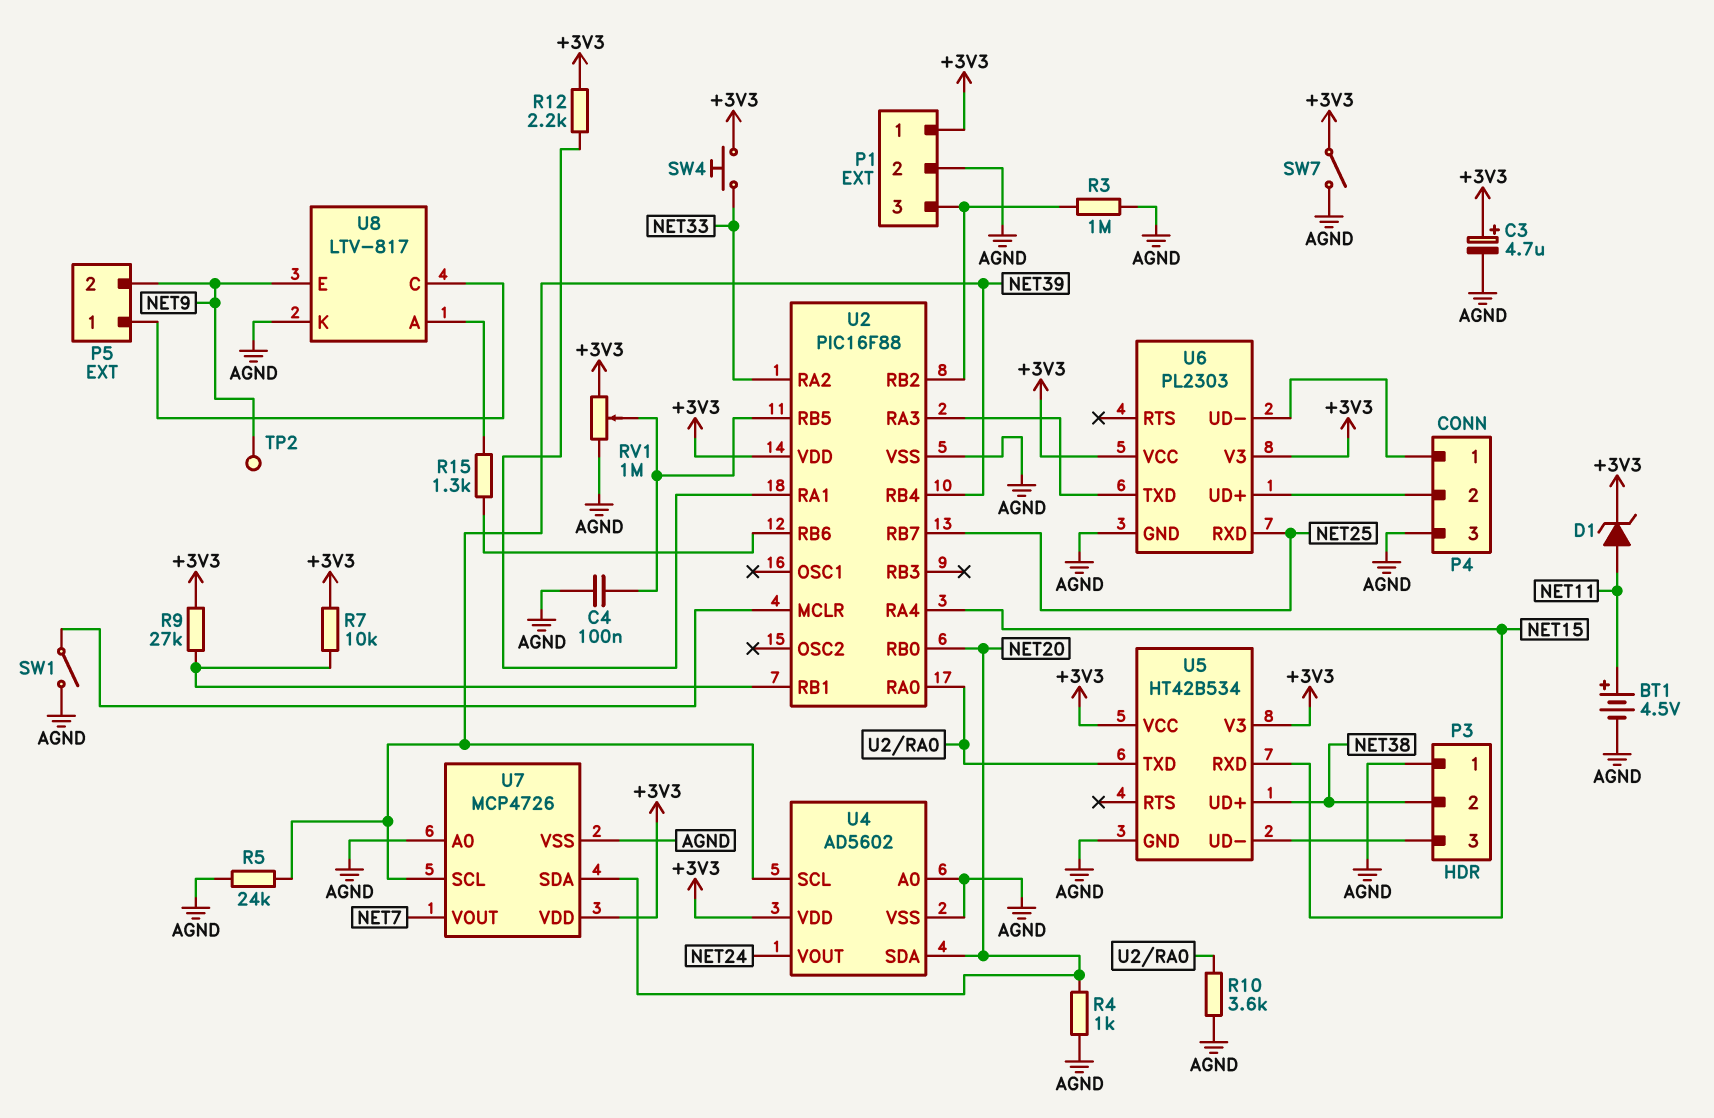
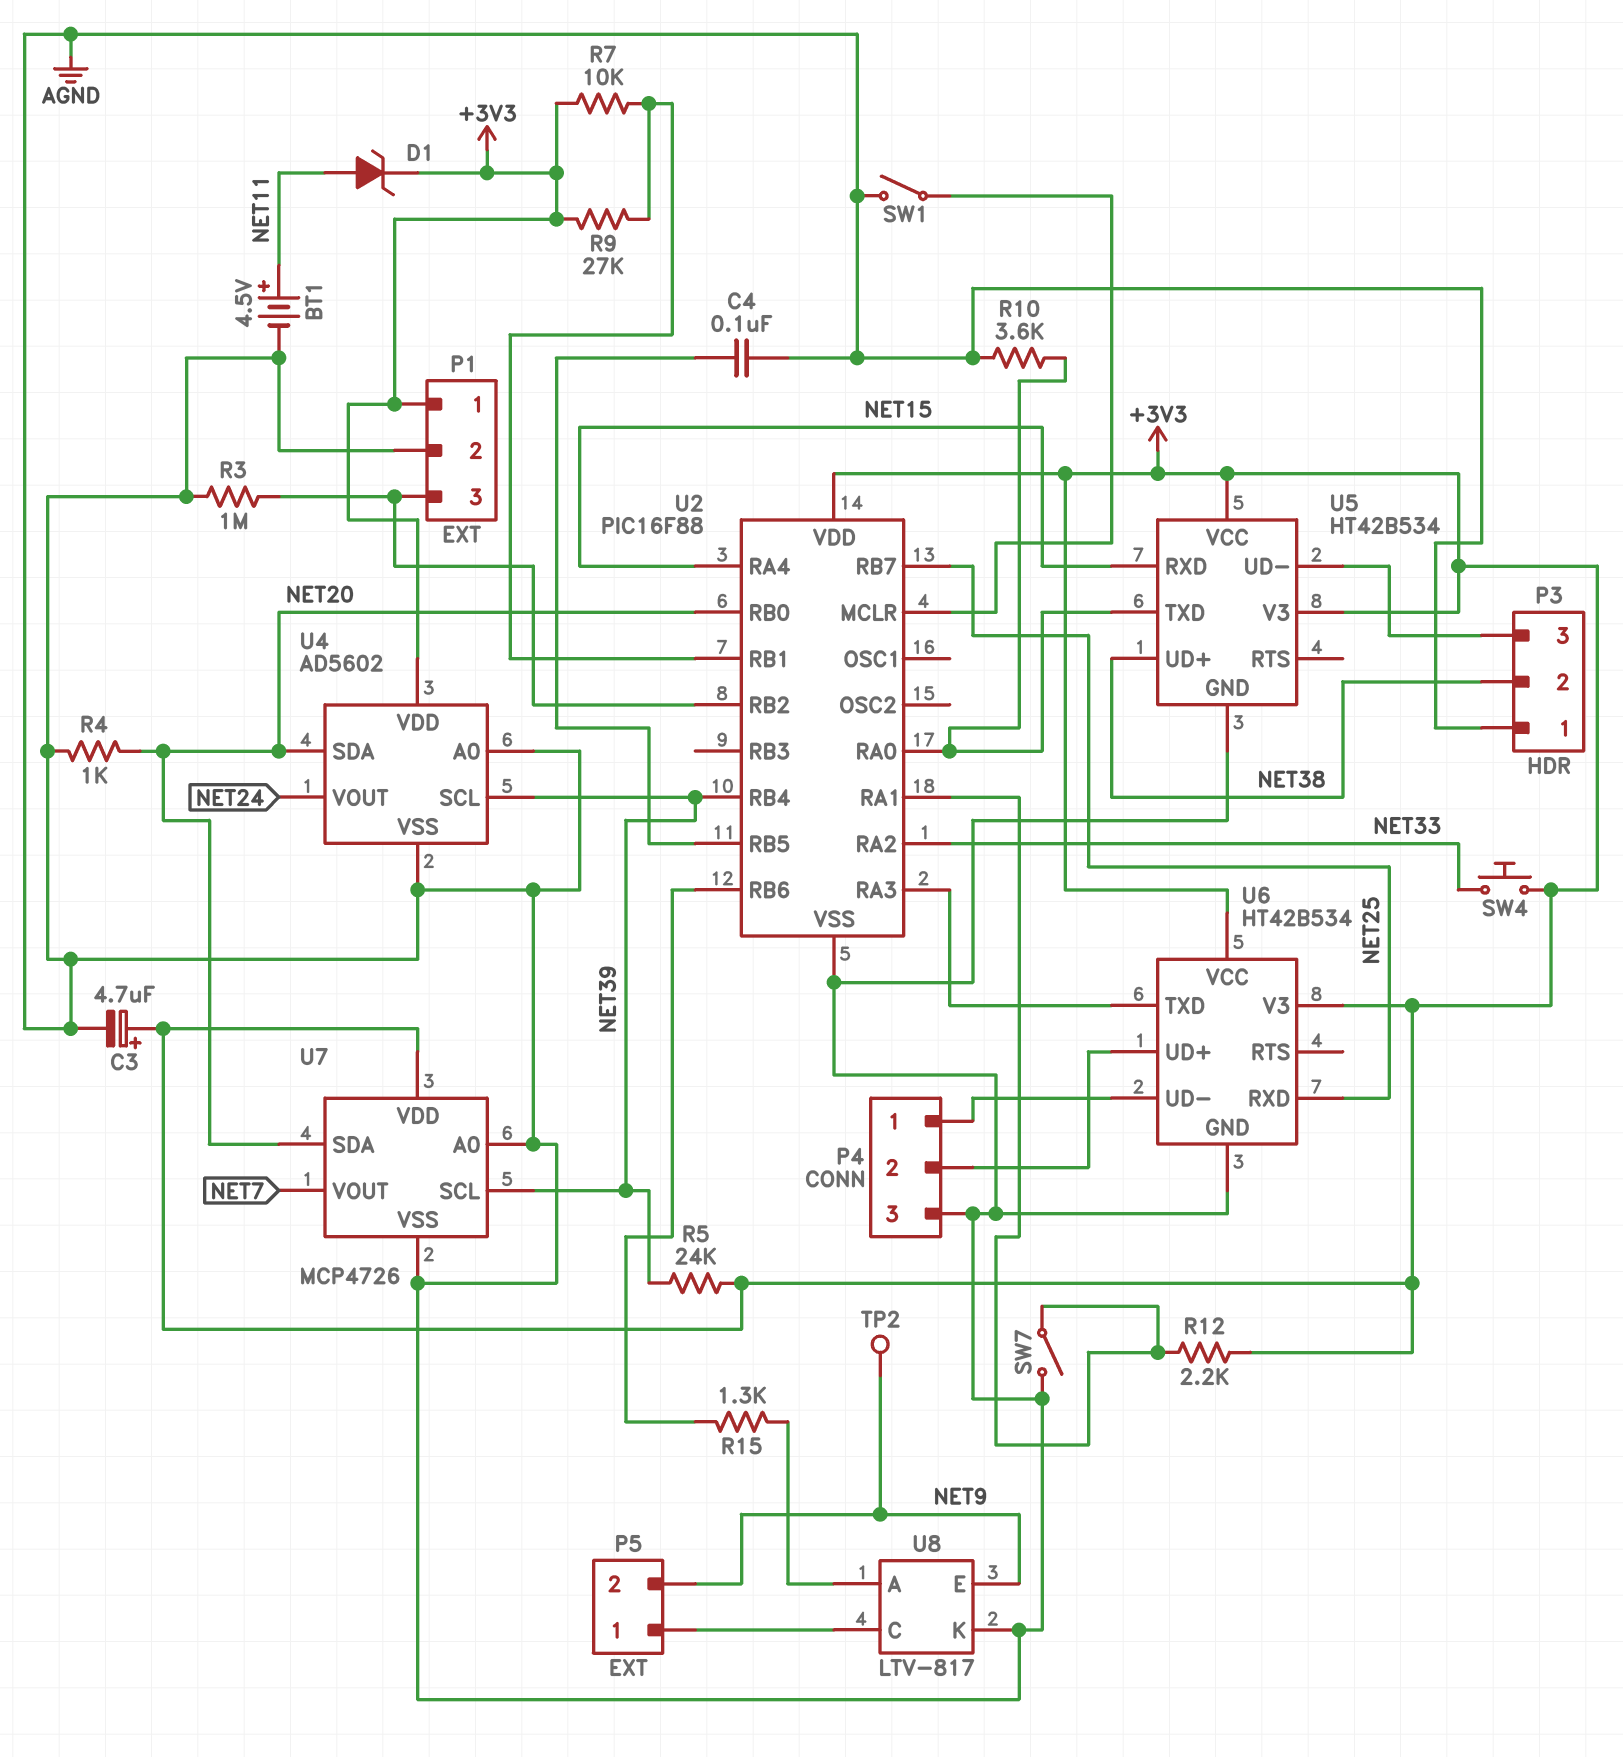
R5: 24k (AGND, NET39) -> 24k (+3V3, NET39)
RV1: 1M (+3V3, AGND, wiper U2/RB5) -> none
SW7: switch (+3V3, AGND) -> switch (AGND, U2/RA1)
U6: PL2303 -> HT42B534

